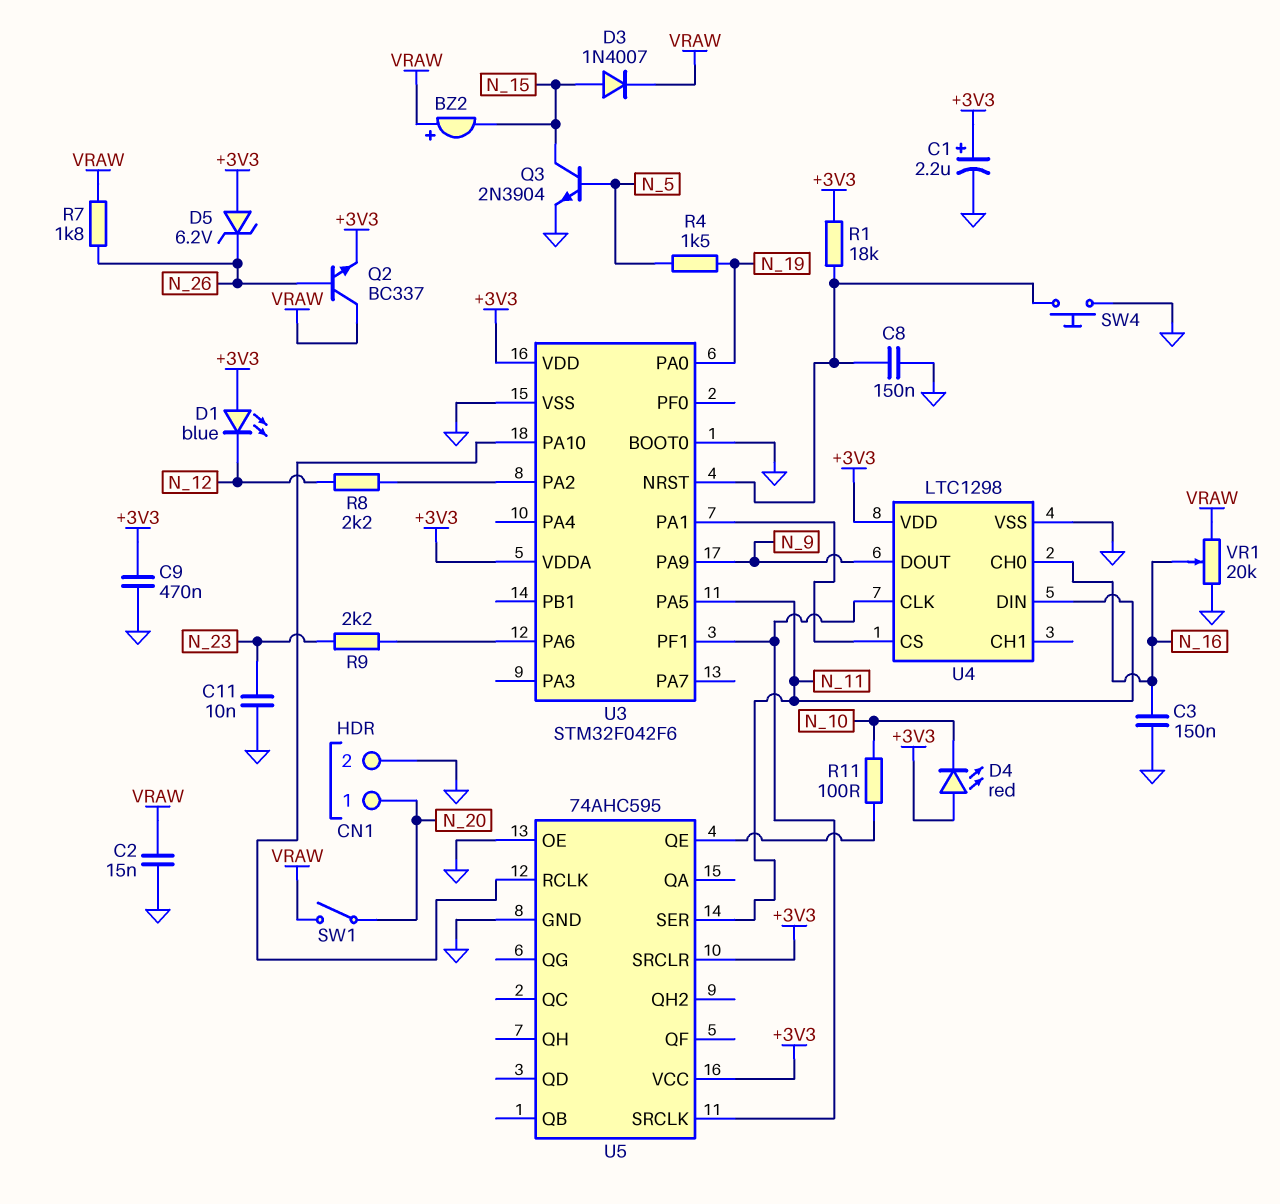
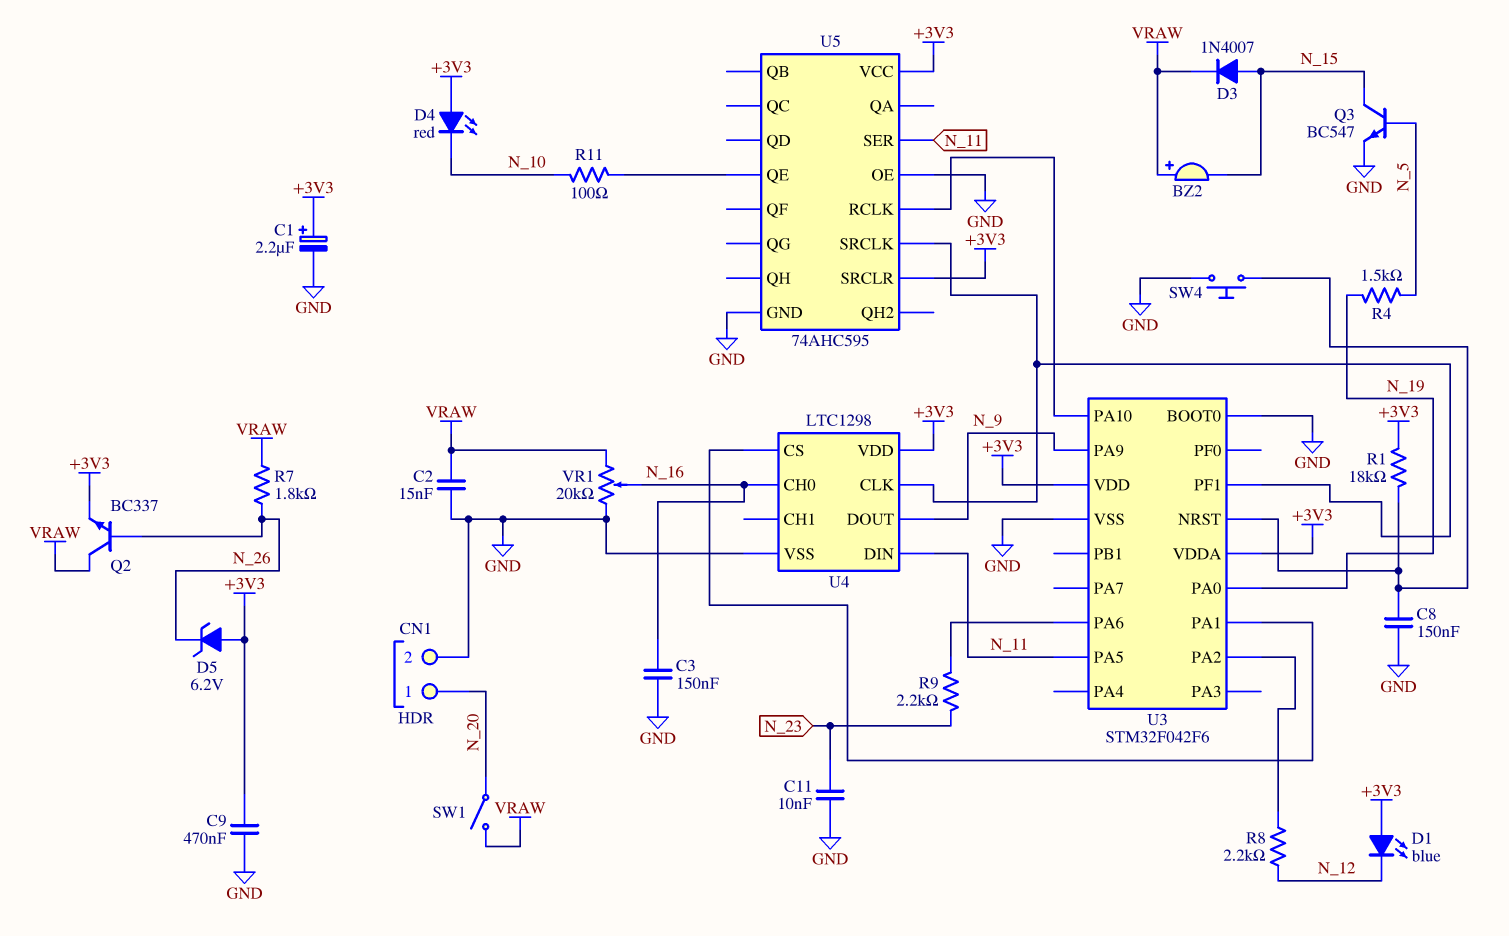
Q3: NPN 2N3904 (B N_5, C N_15, E GND) -> NPN BC547 (B N_5, C N_15, E GND)

